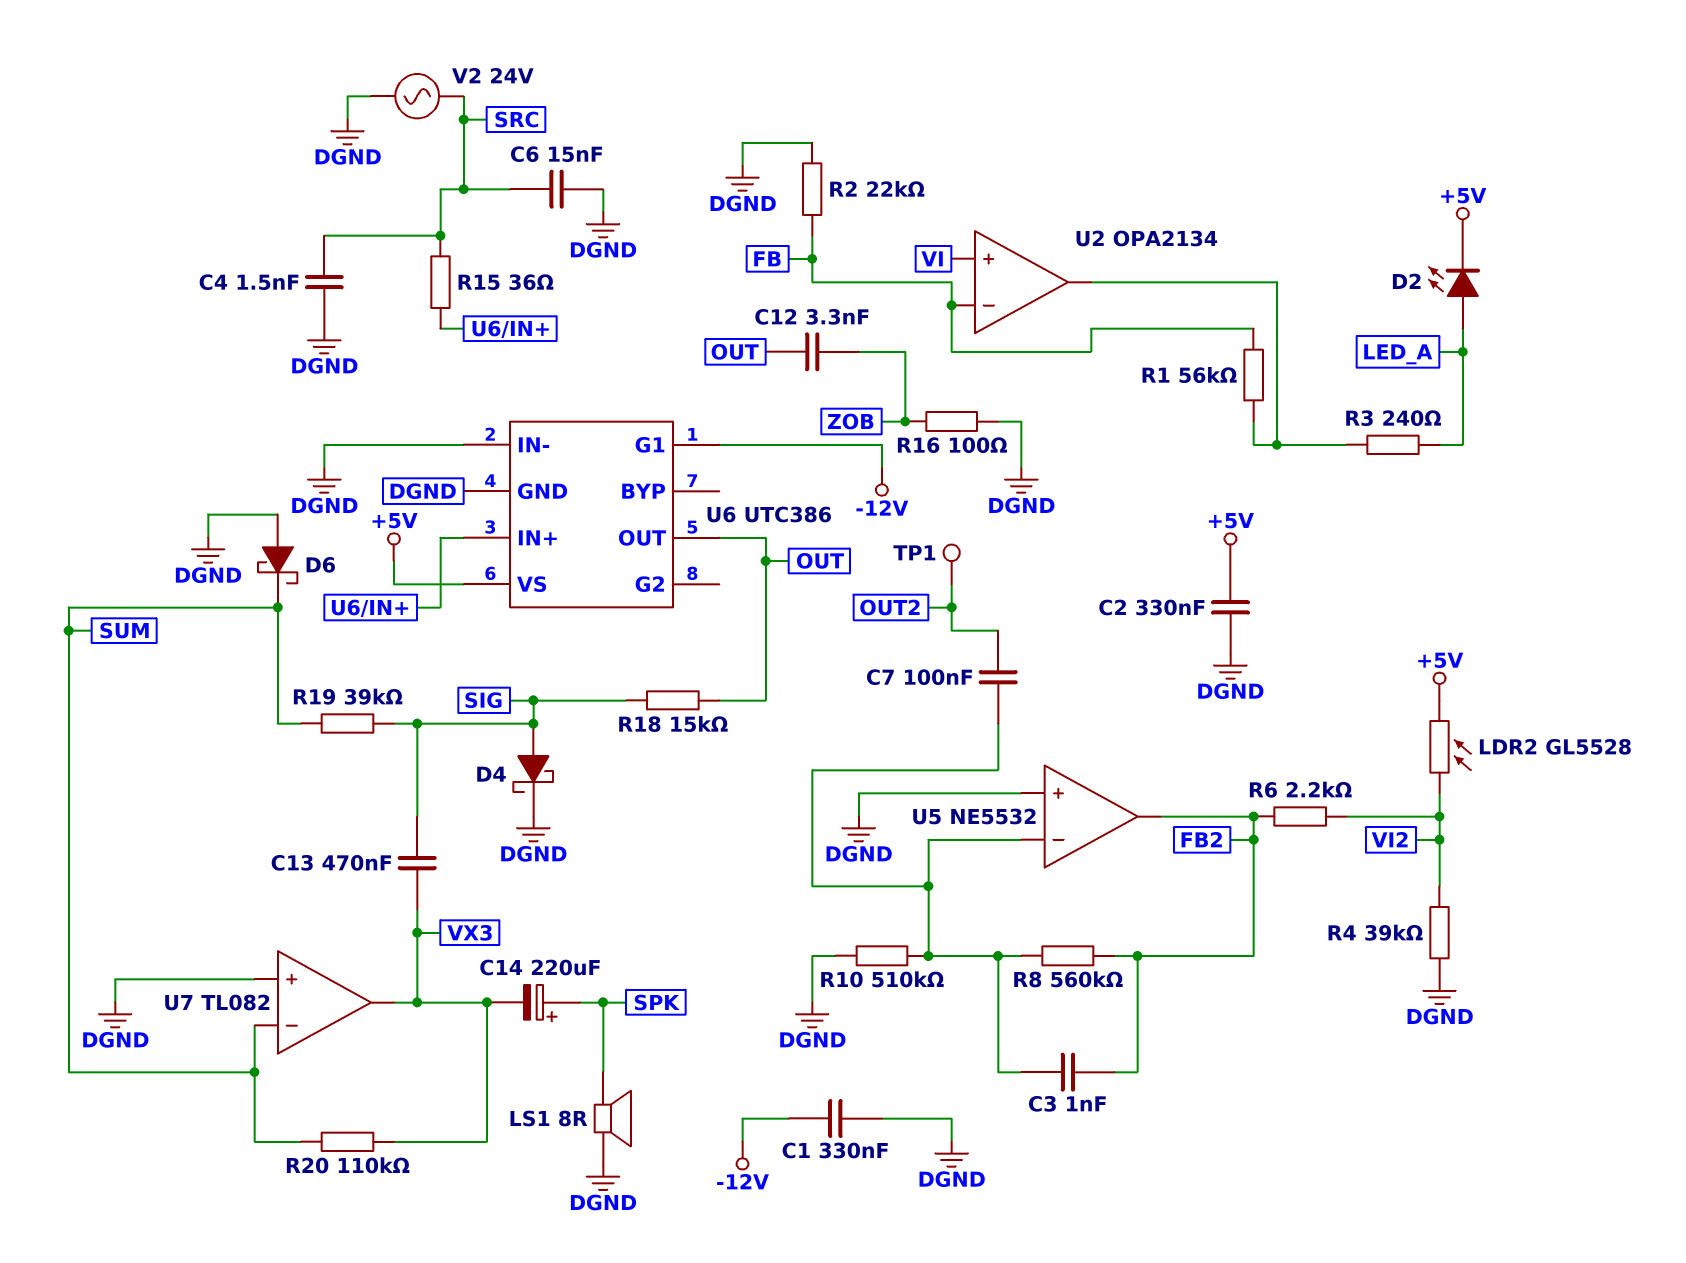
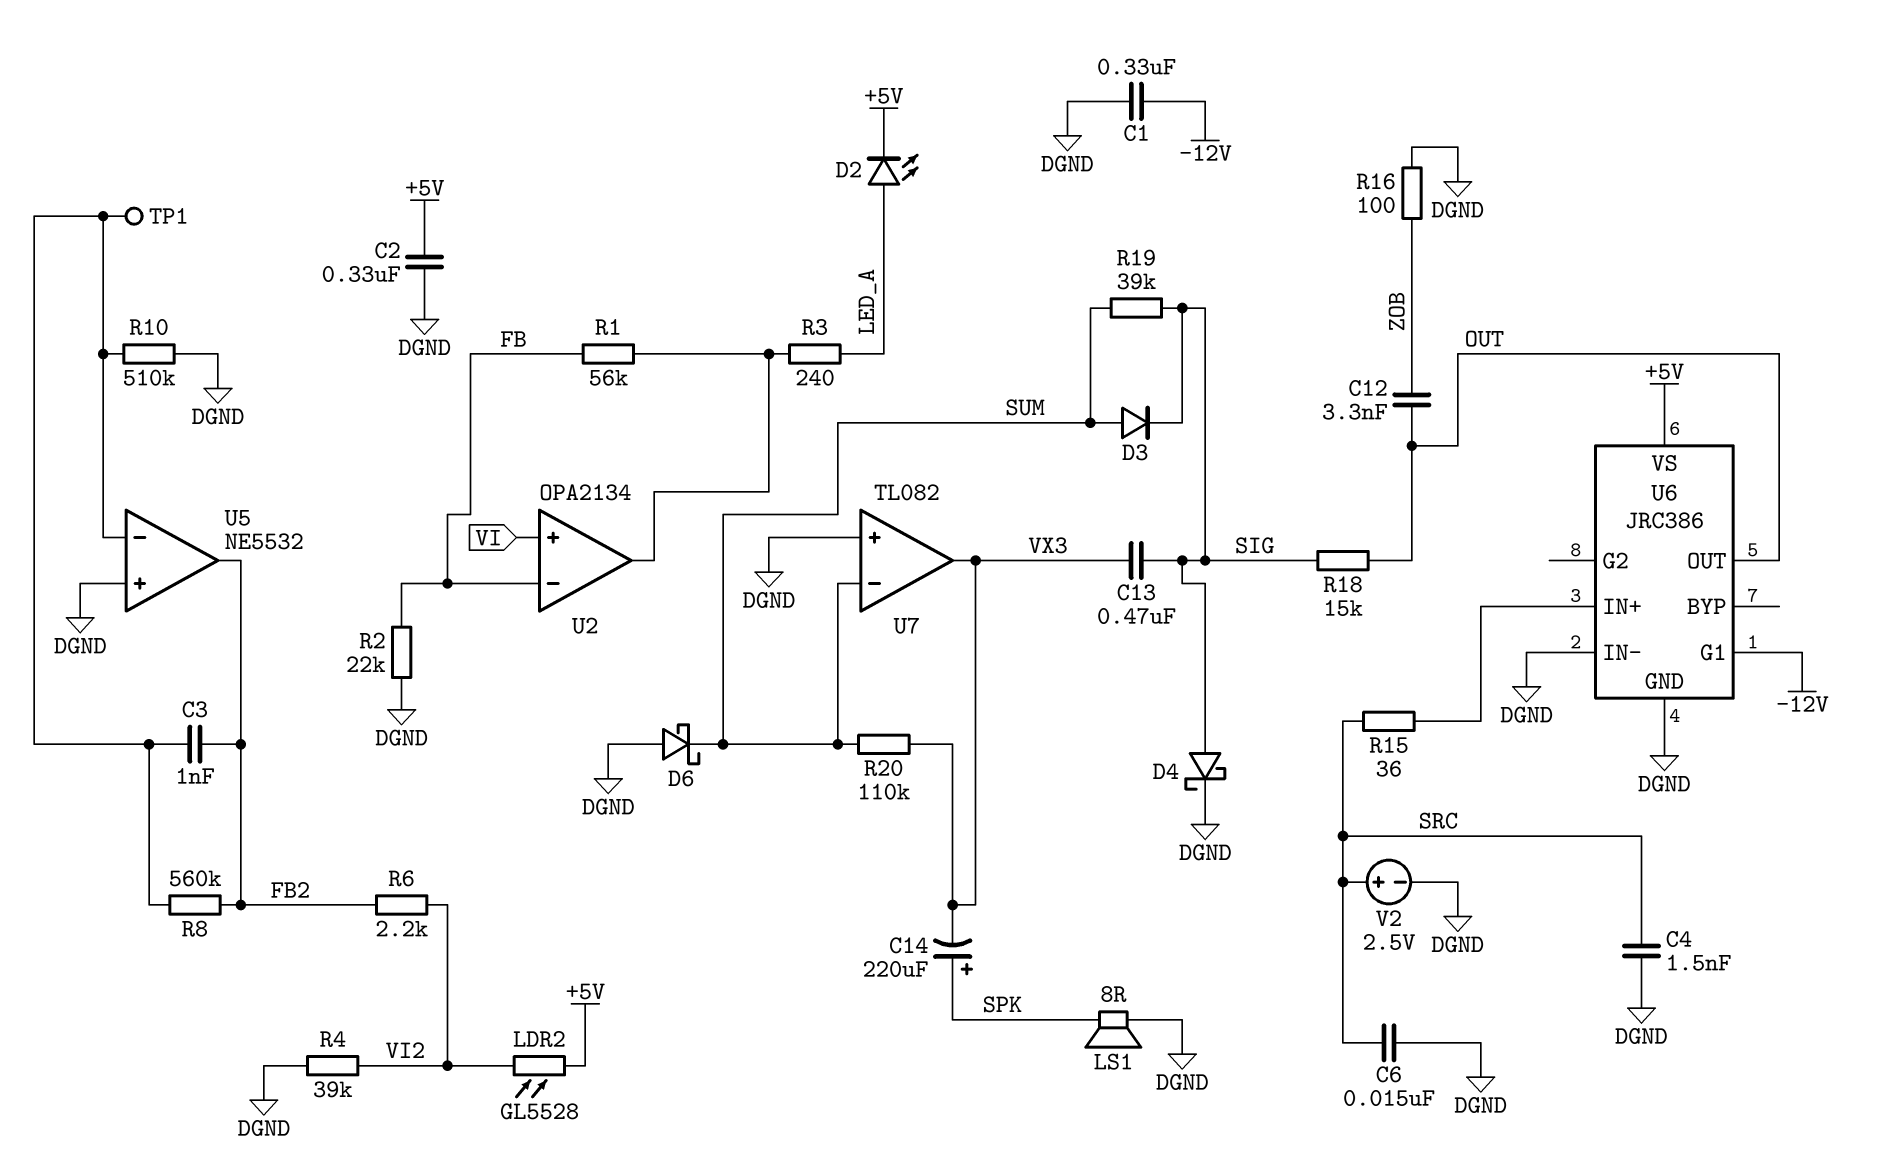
C7: 100nF (OUT2, U5/in-) -> none
D3: none -> diode (A SUM, K SIG)
TP1: test point (OUT2) -> test point (U5/in-)
U6: UTC386 -> JRC386
V2: AC 24V (DGND, SRC) -> 2.5V (plus SRC, minus DGND)

